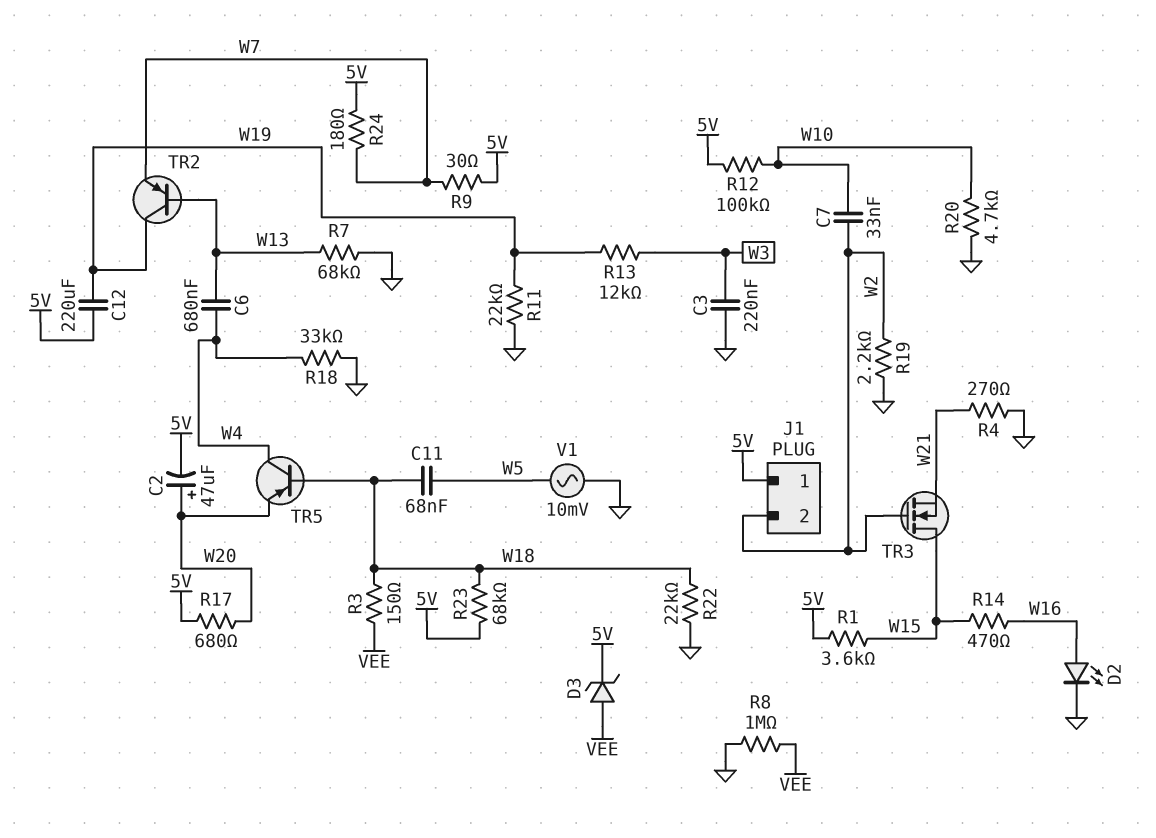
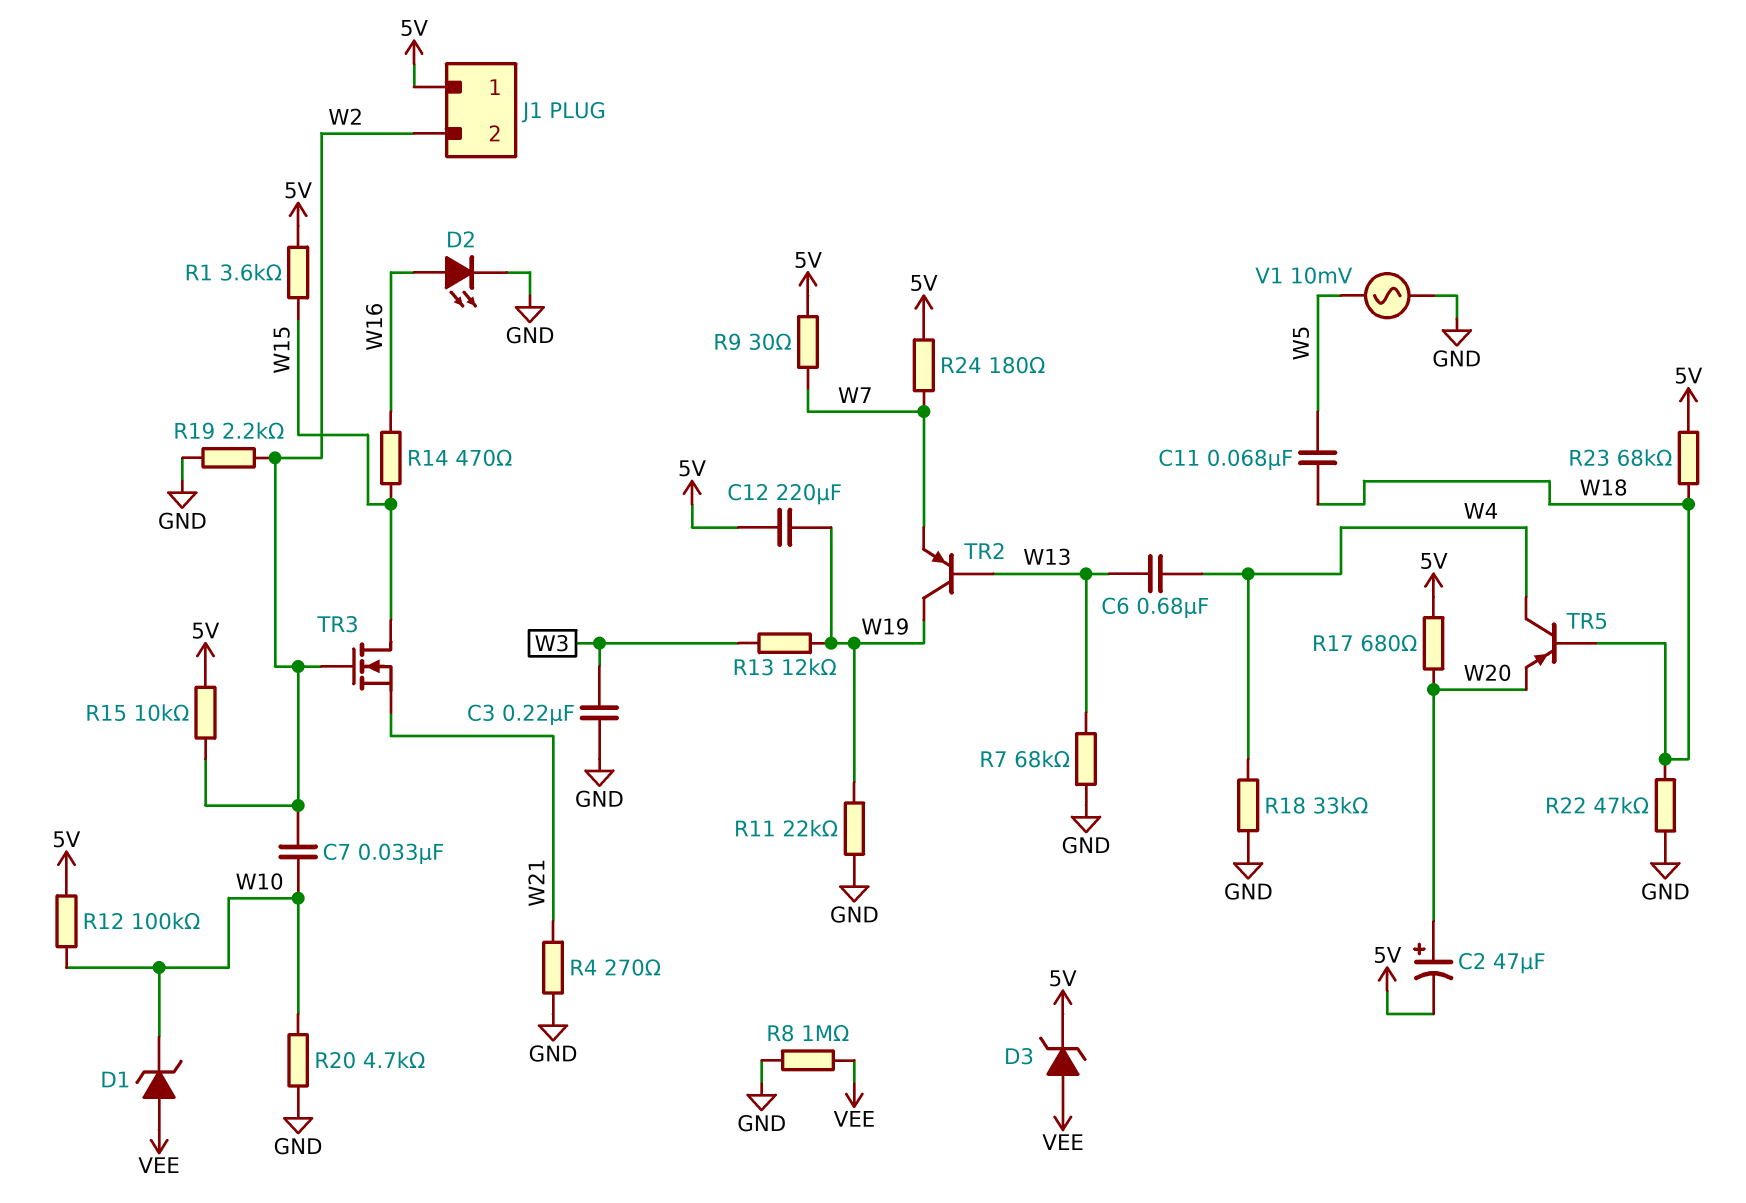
D1: none -> zener (A VEE, K W10)
R3: 150 (VEE, W18) -> none
R15: none -> 10k (5V, W2)
R22: 22k (GND, W18) -> 47k (GND, W18)

